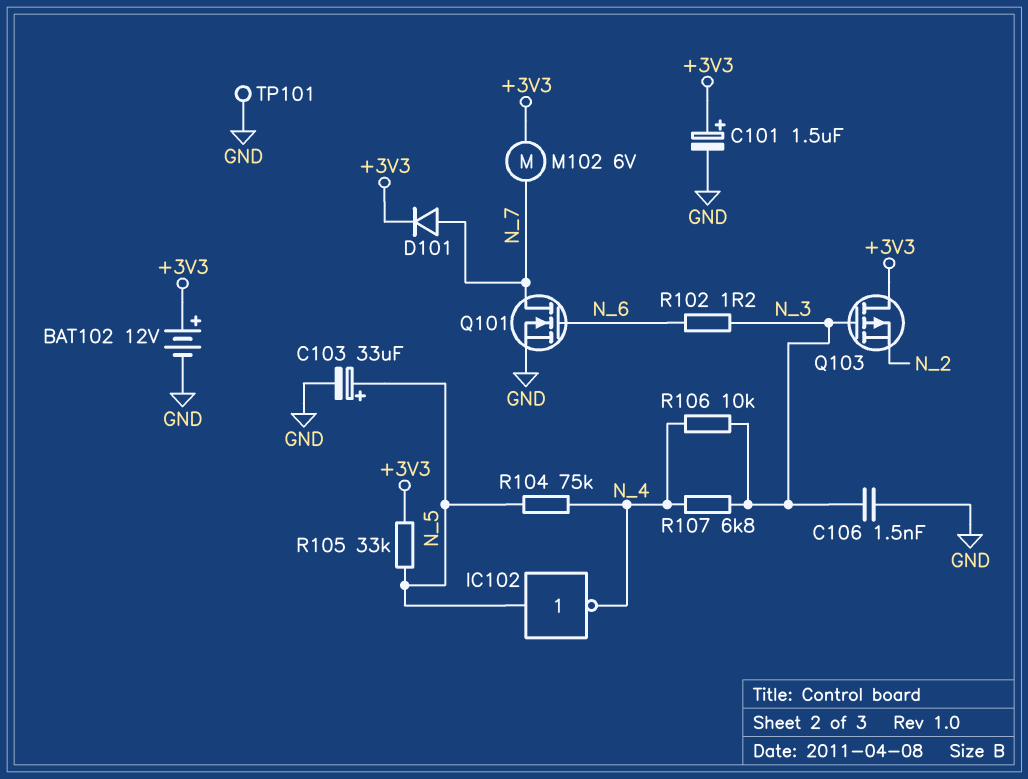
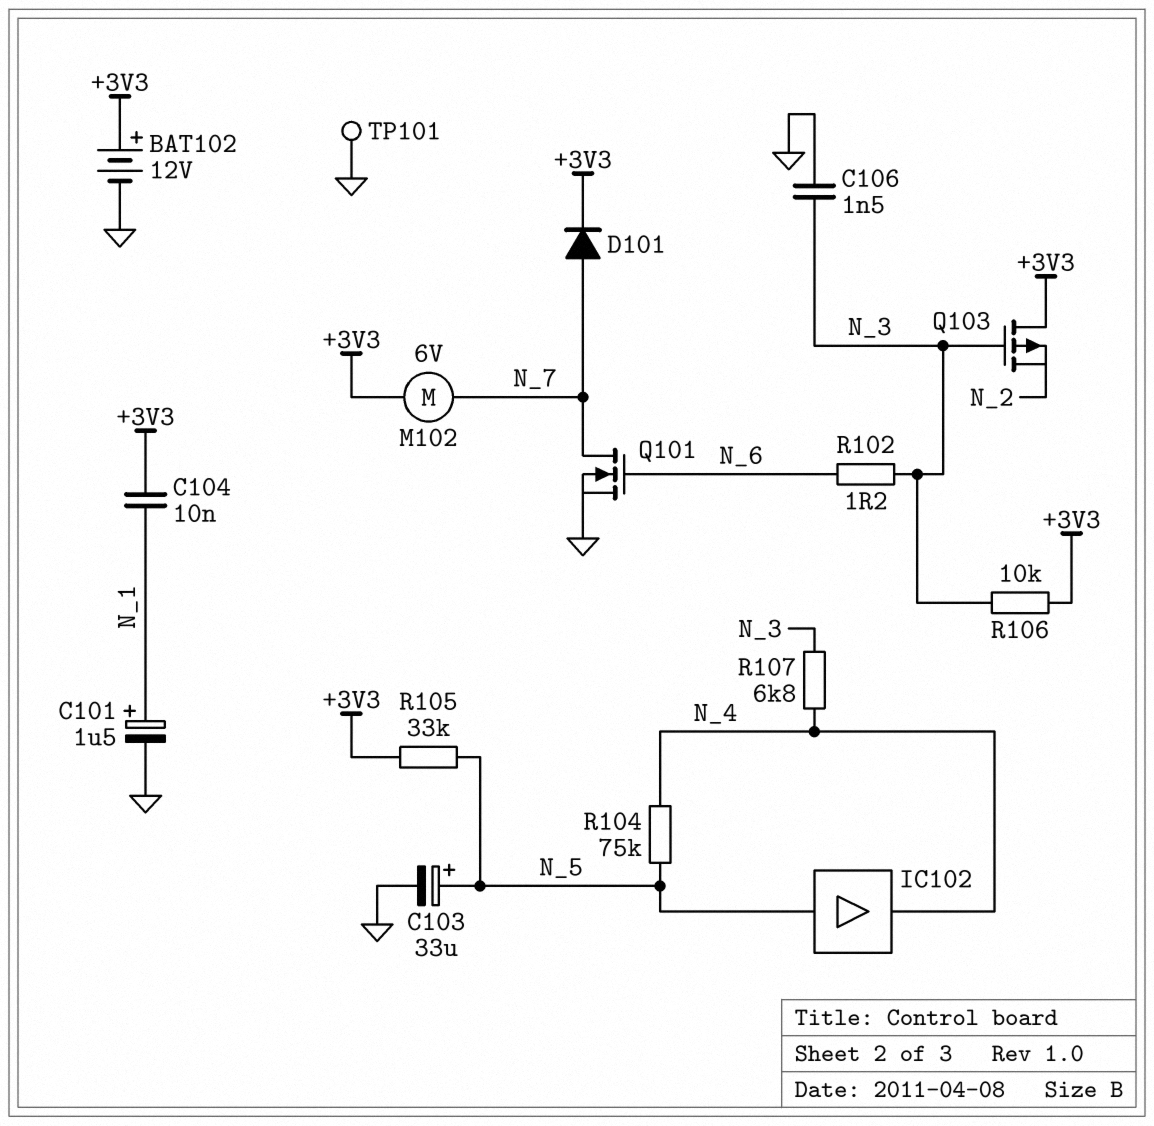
C101: 1.5uF (plus +3V3, minus GND) -> 1.5uF (plus N_1, minus GND)
C104: none -> 10nF (+3V3, N_1)
IC102: NOT (in N_5, out N_4) -> buffer (in N_5, out N_4)
R106: 10k (N_3, N_4) -> 10k (+3V3, N_3)

